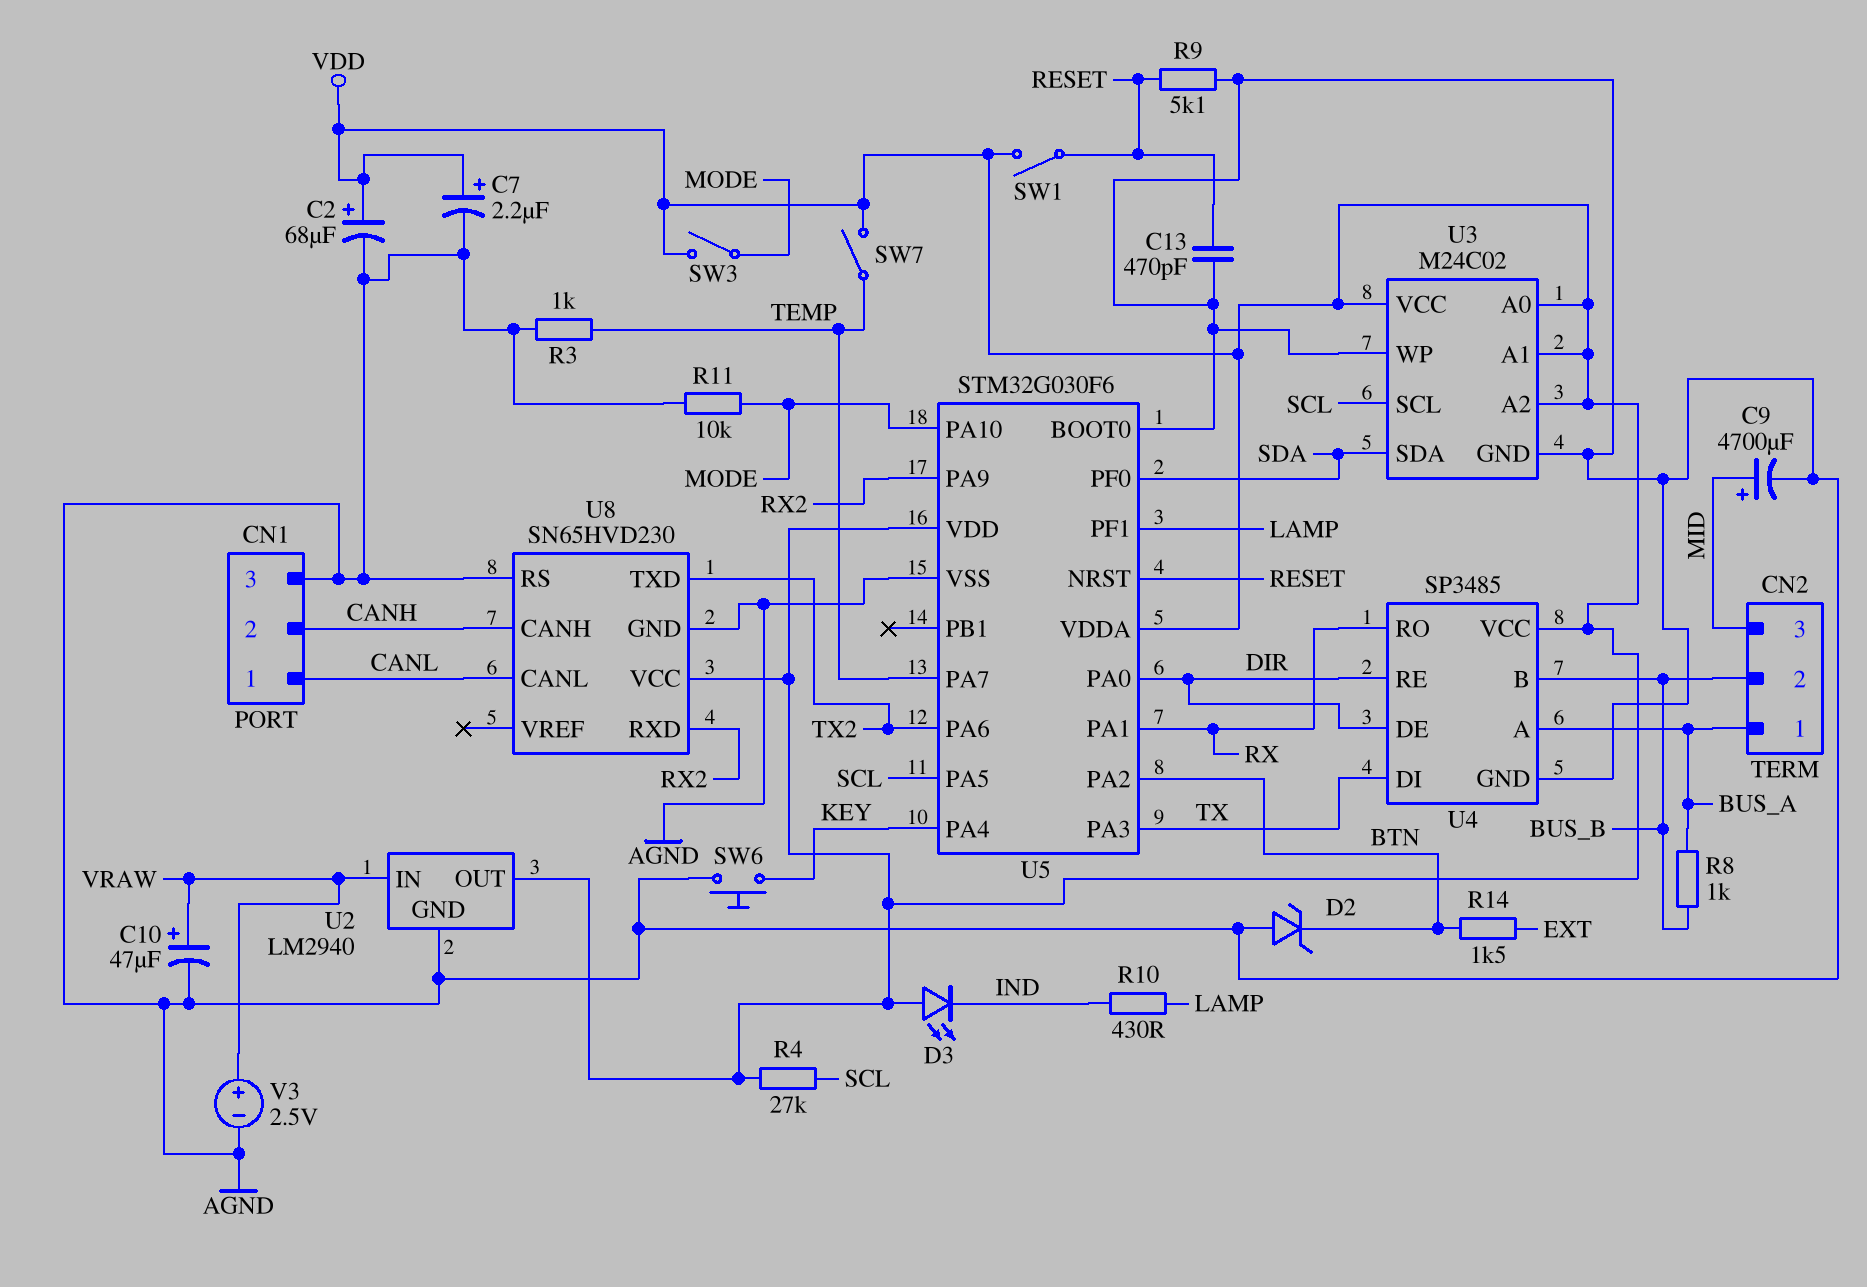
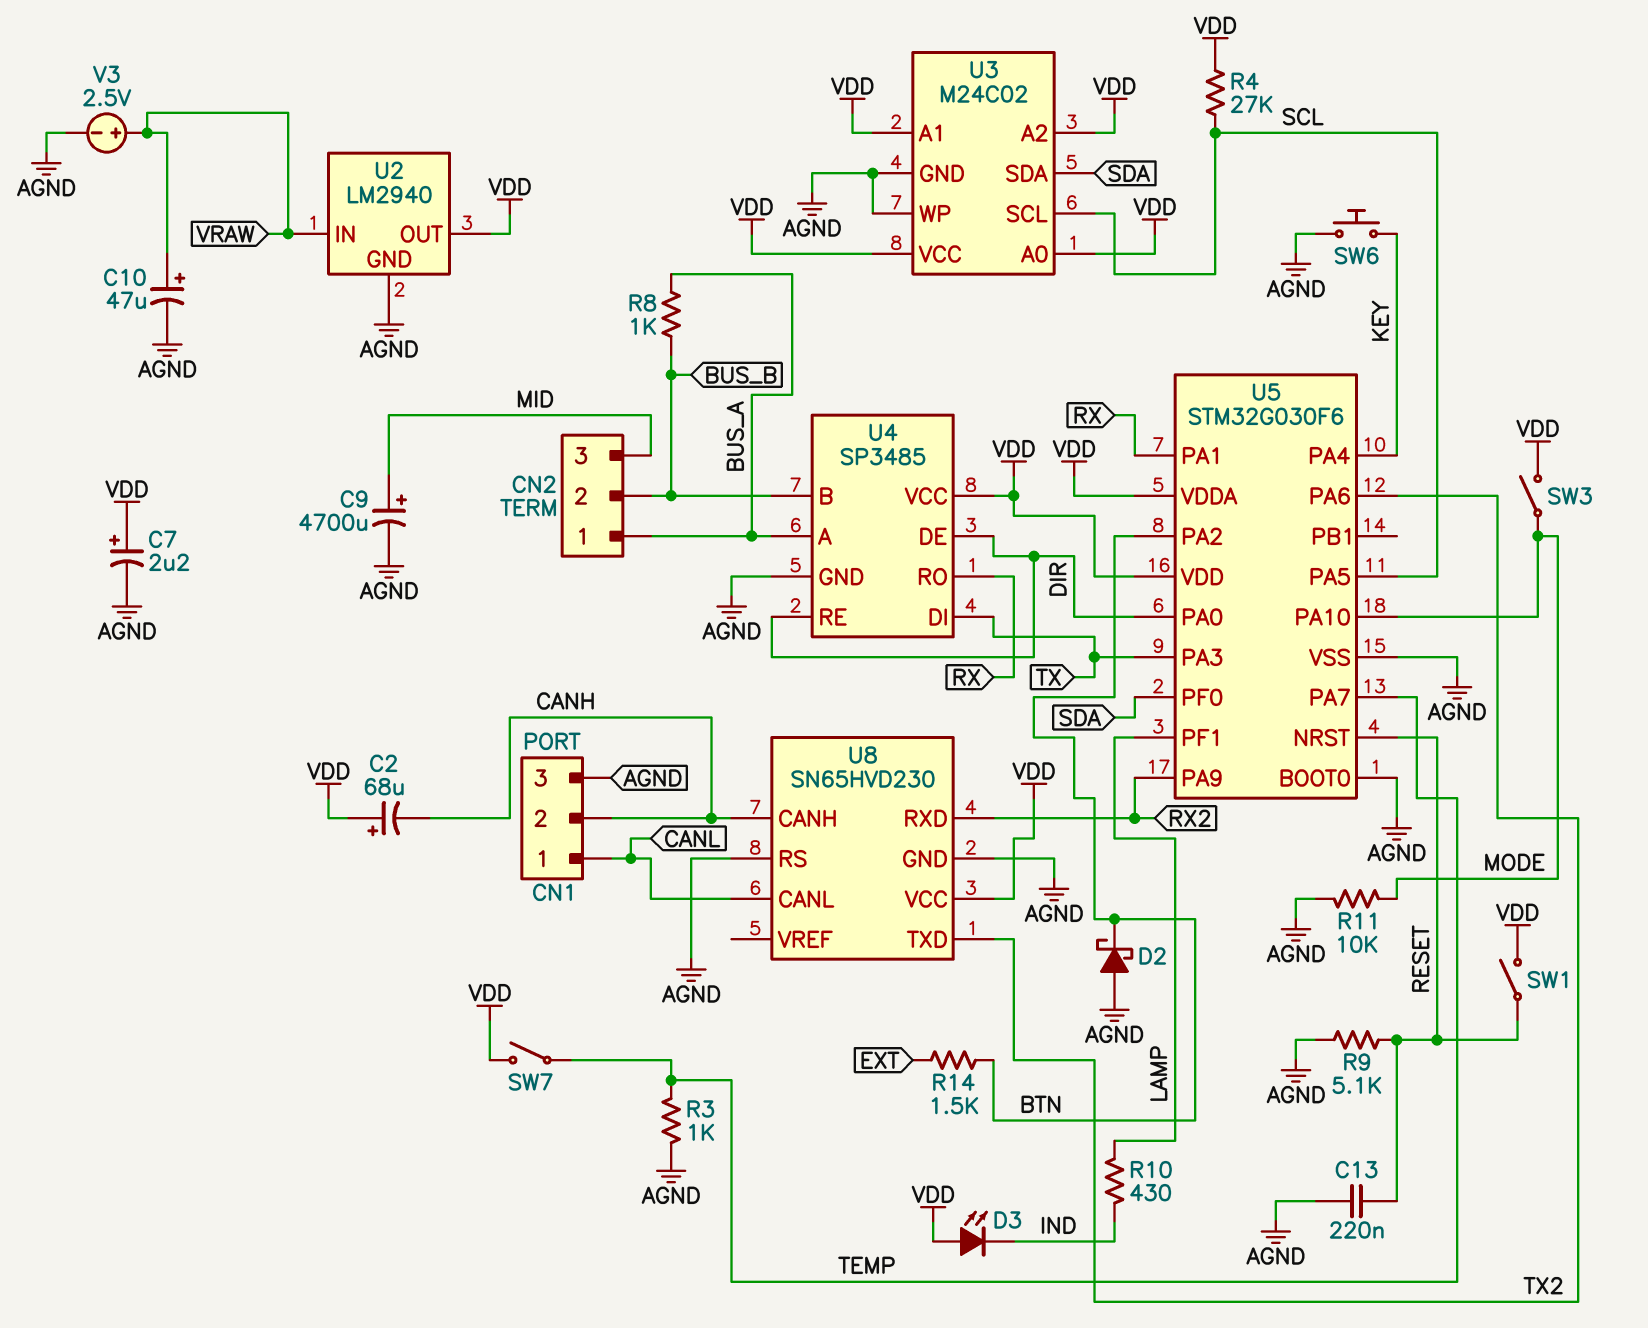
C2: 68uF (plus VDD, minus AGND) -> 68uF (plus VDD, minus CANH)
C13: 470pF (AGND, RESET) -> 220nF (AGND, RESET)
D2: zener (A AGND, K BTN) -> schottky (A AGND, K BTN)

